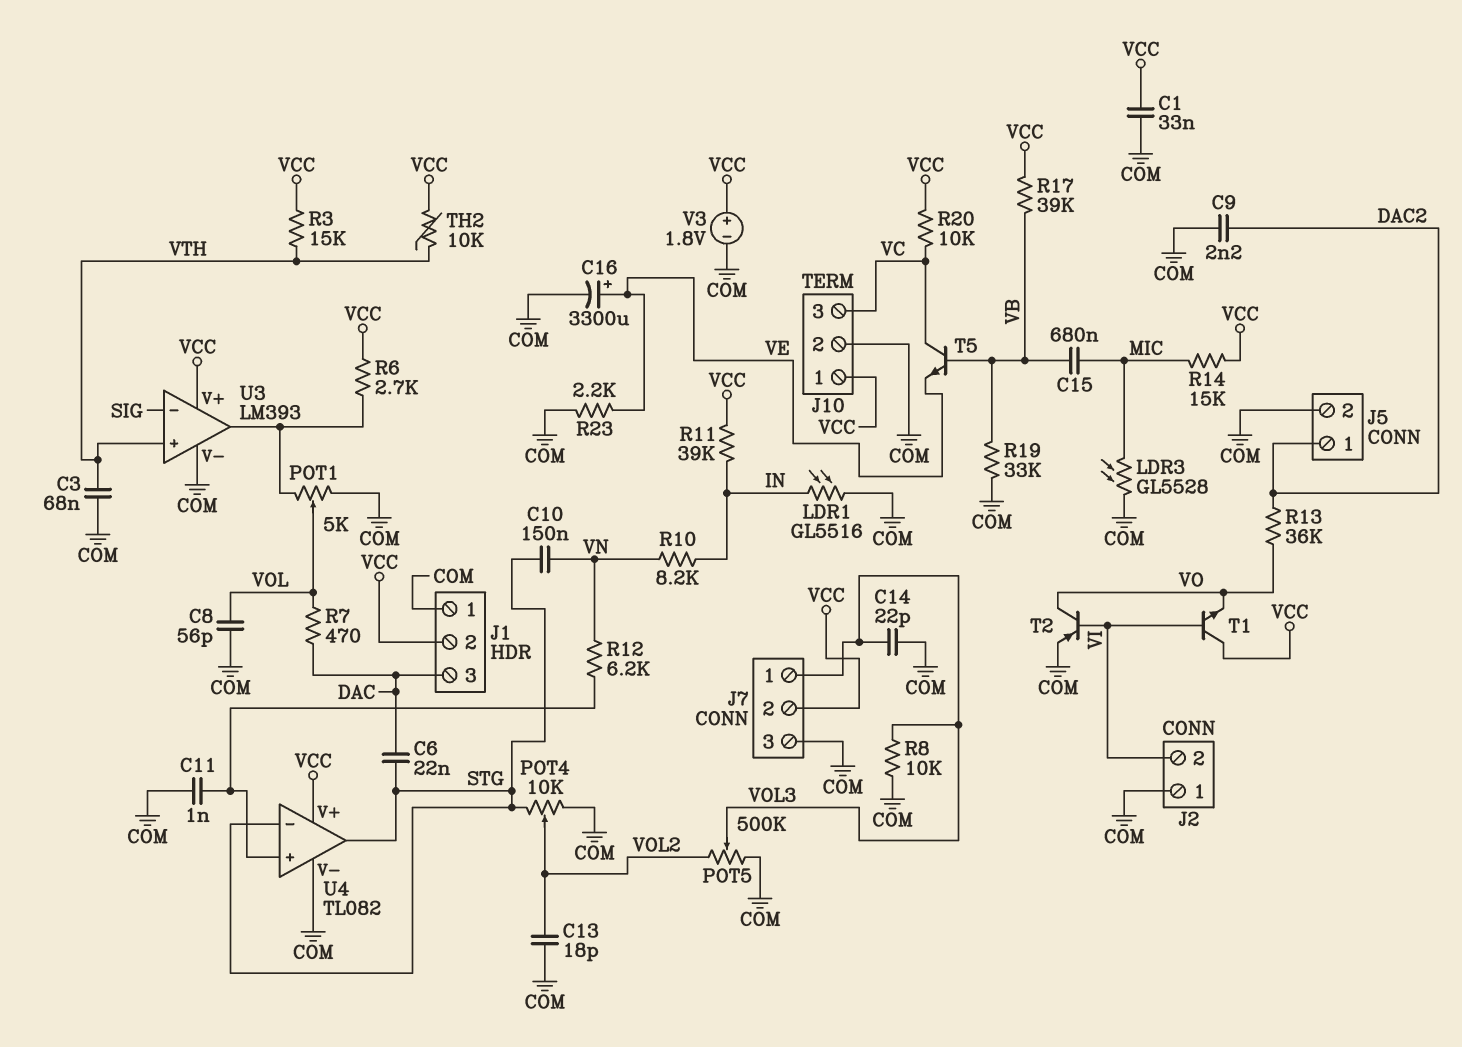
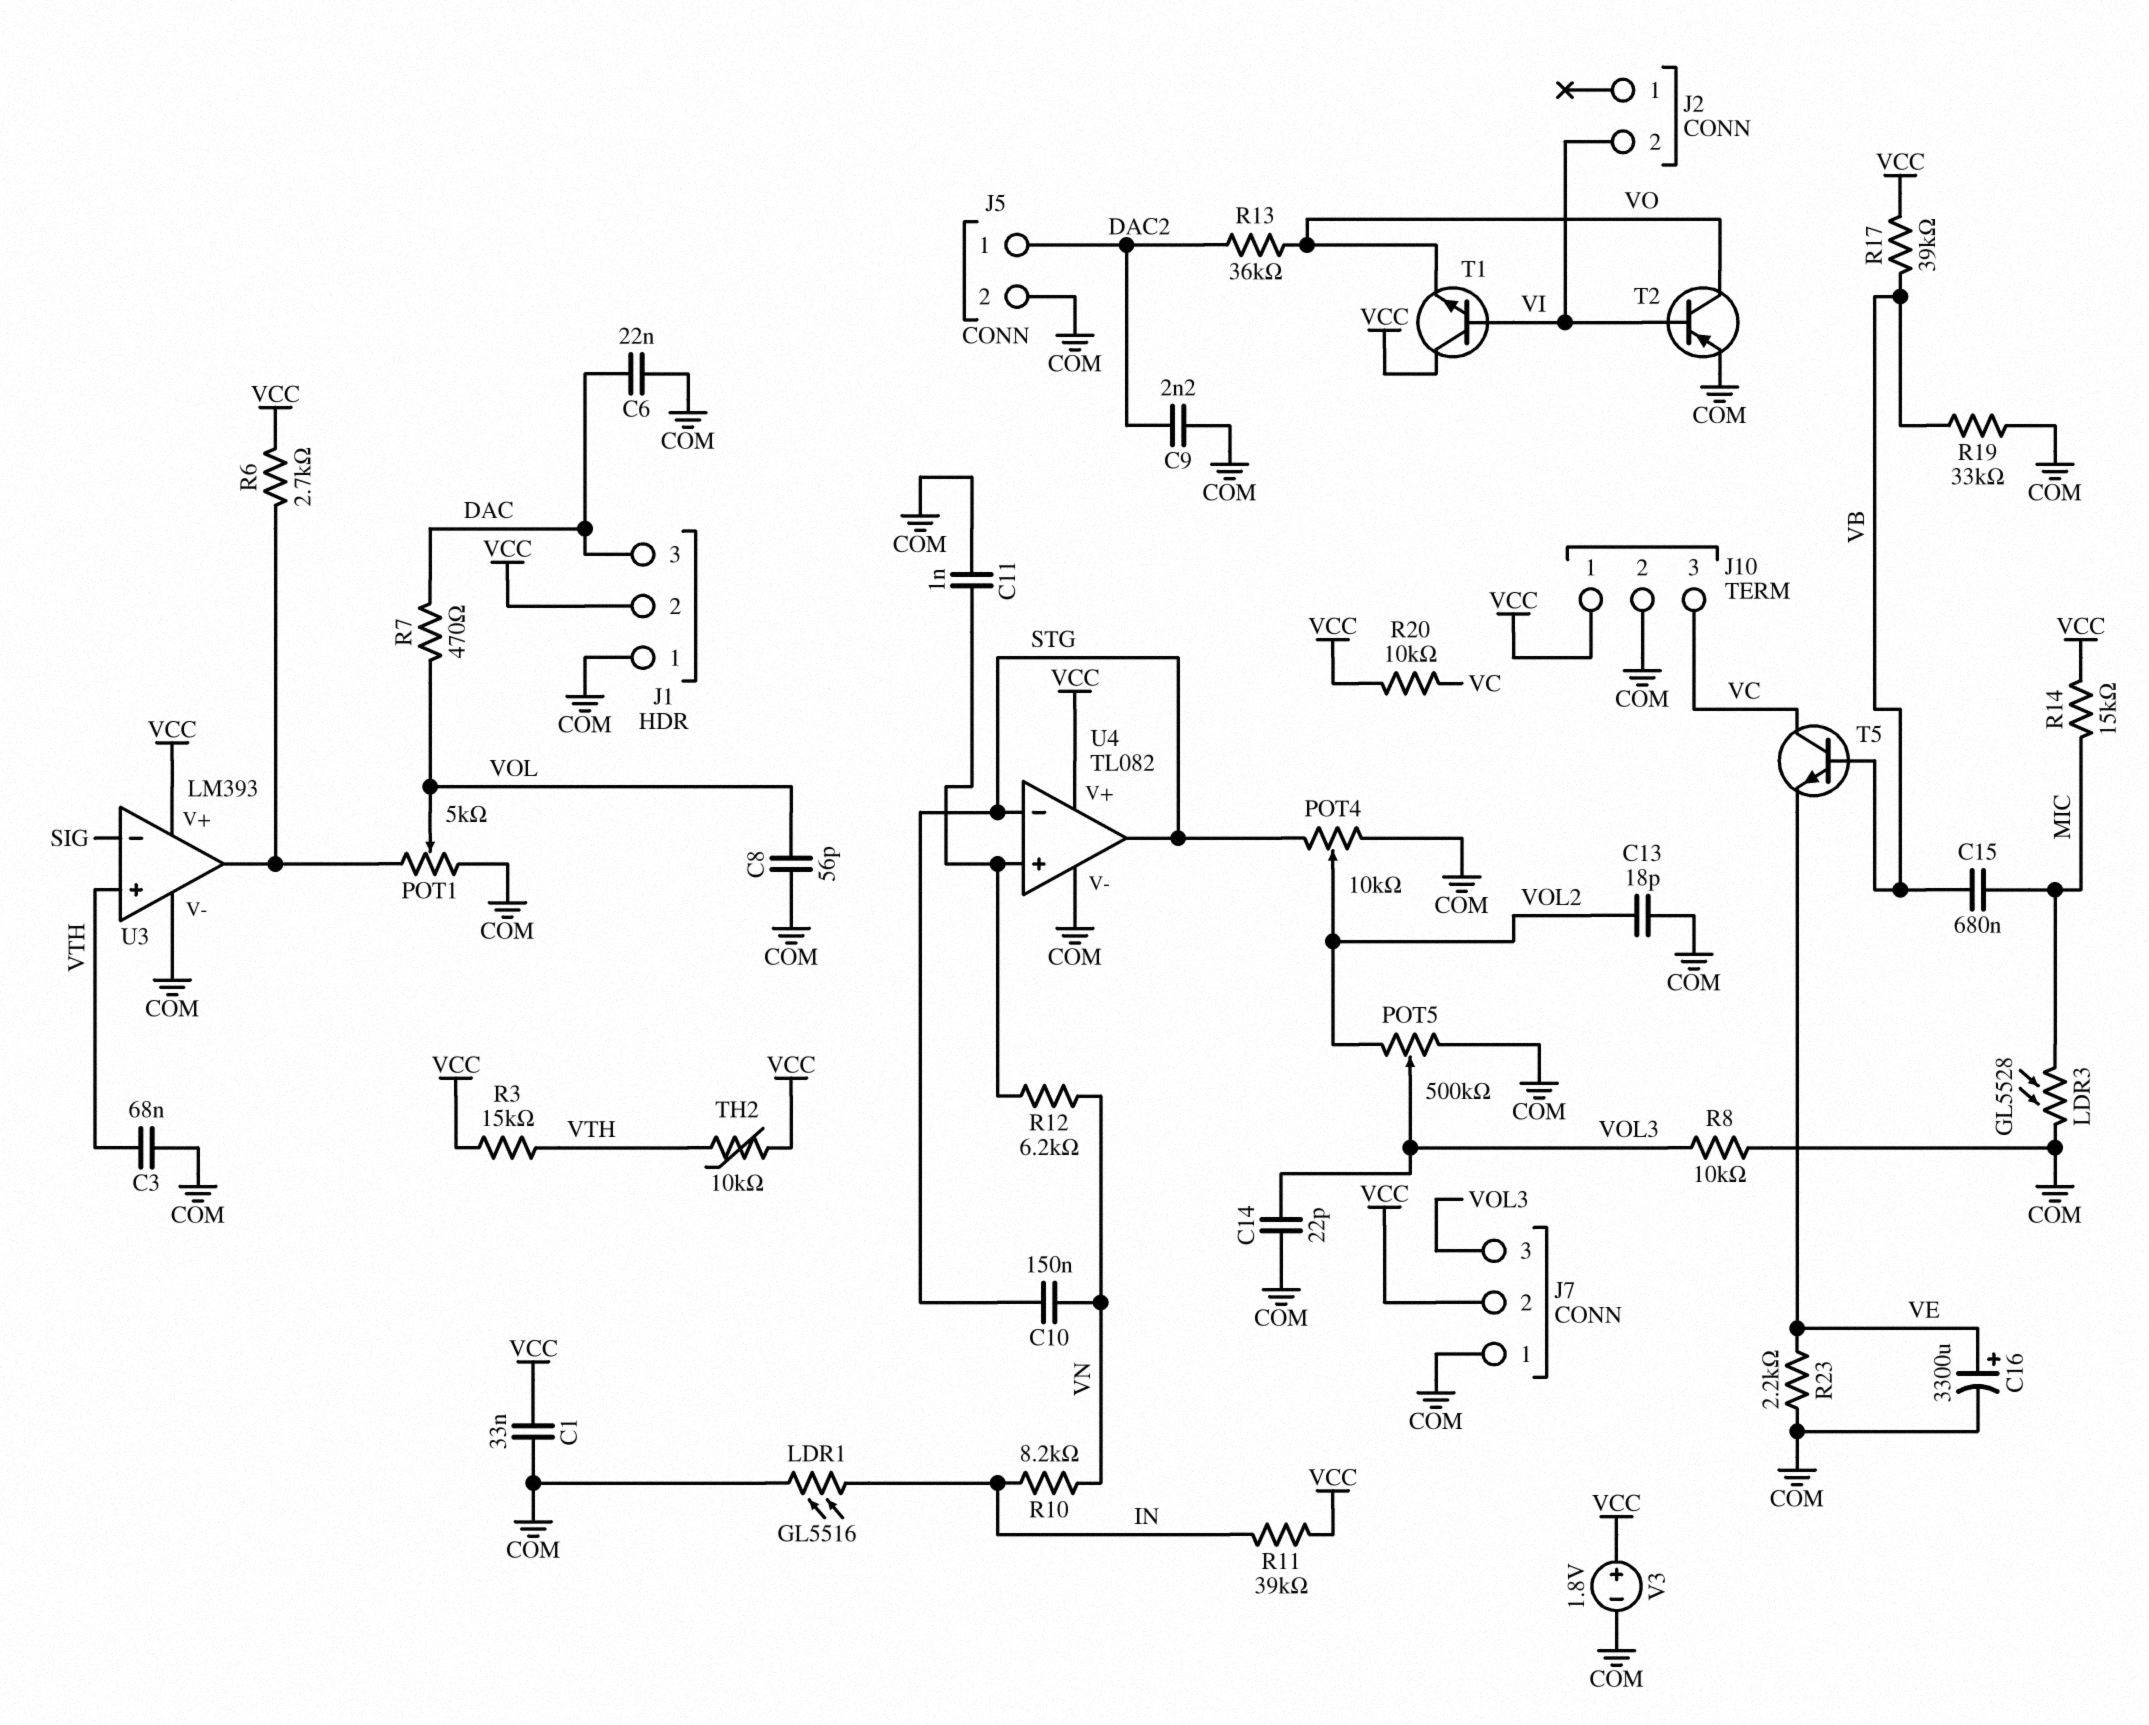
C6: 22nF (DAC, STG) -> 22nF (COM, DAC)
J2 pin 1: COM -> none
J7 pin 1: VOL3 -> COM
J7 pin 3: COM -> VOL3

